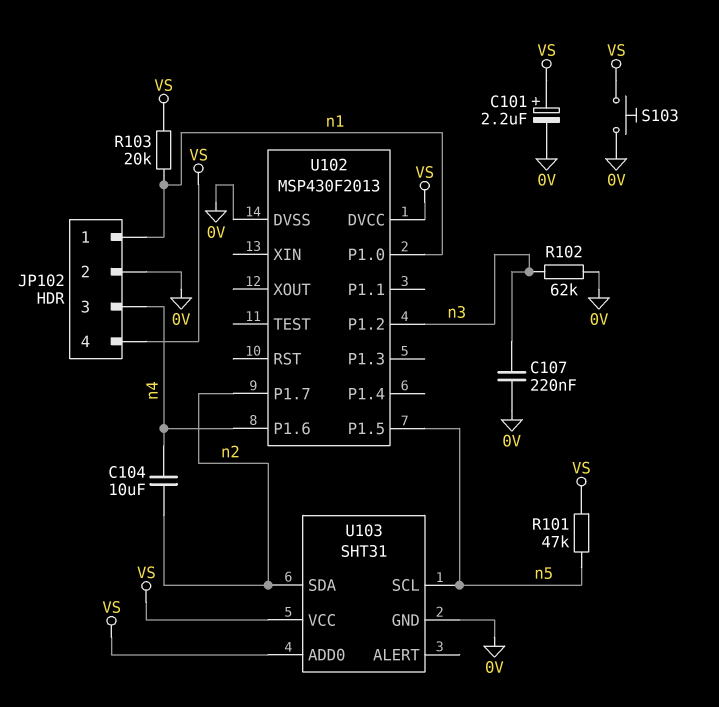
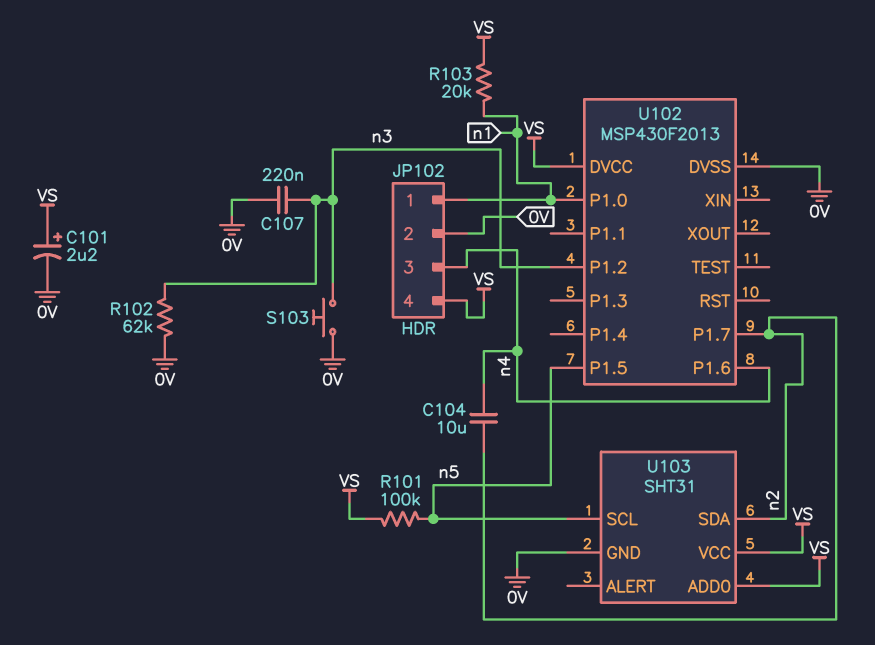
R101: 47k (VS, n5) -> 100k (VS, n5)
S103: button (0V, VS) -> button (0V, n3)

